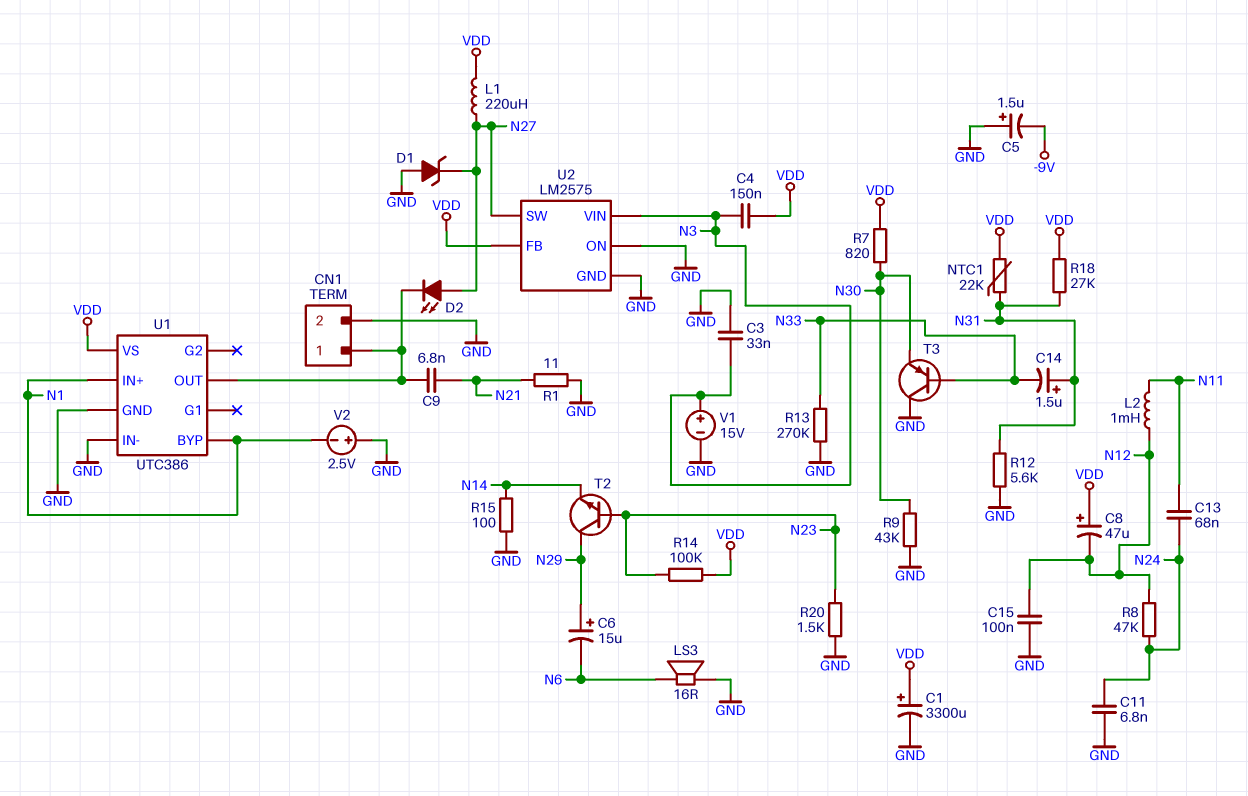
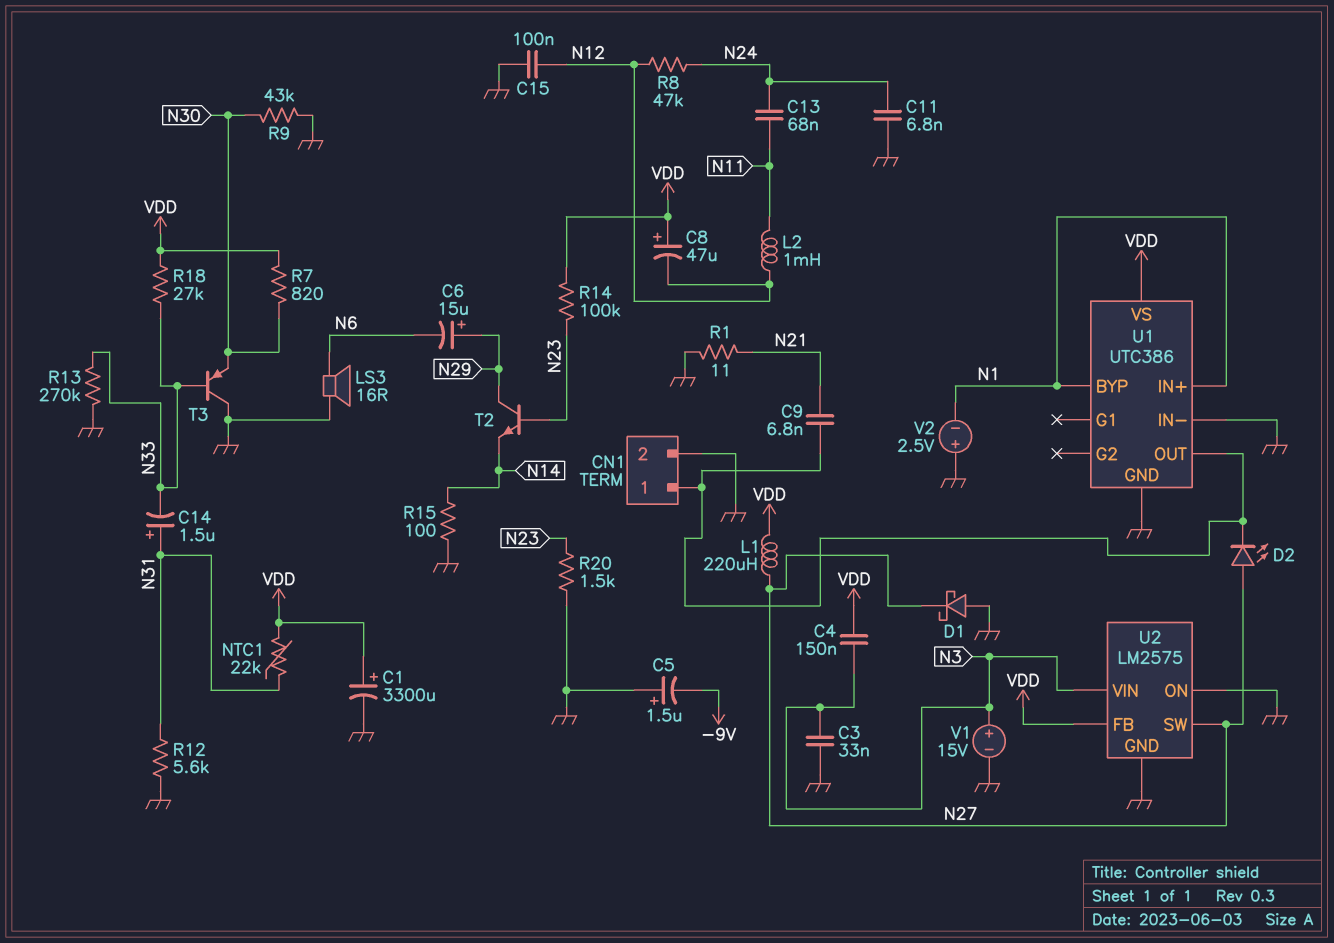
D1: zener (A GND, K N27) -> schottky (A GND, K N27)
R18: 27k (N31, VDD) -> 27k (N33, VDD)

